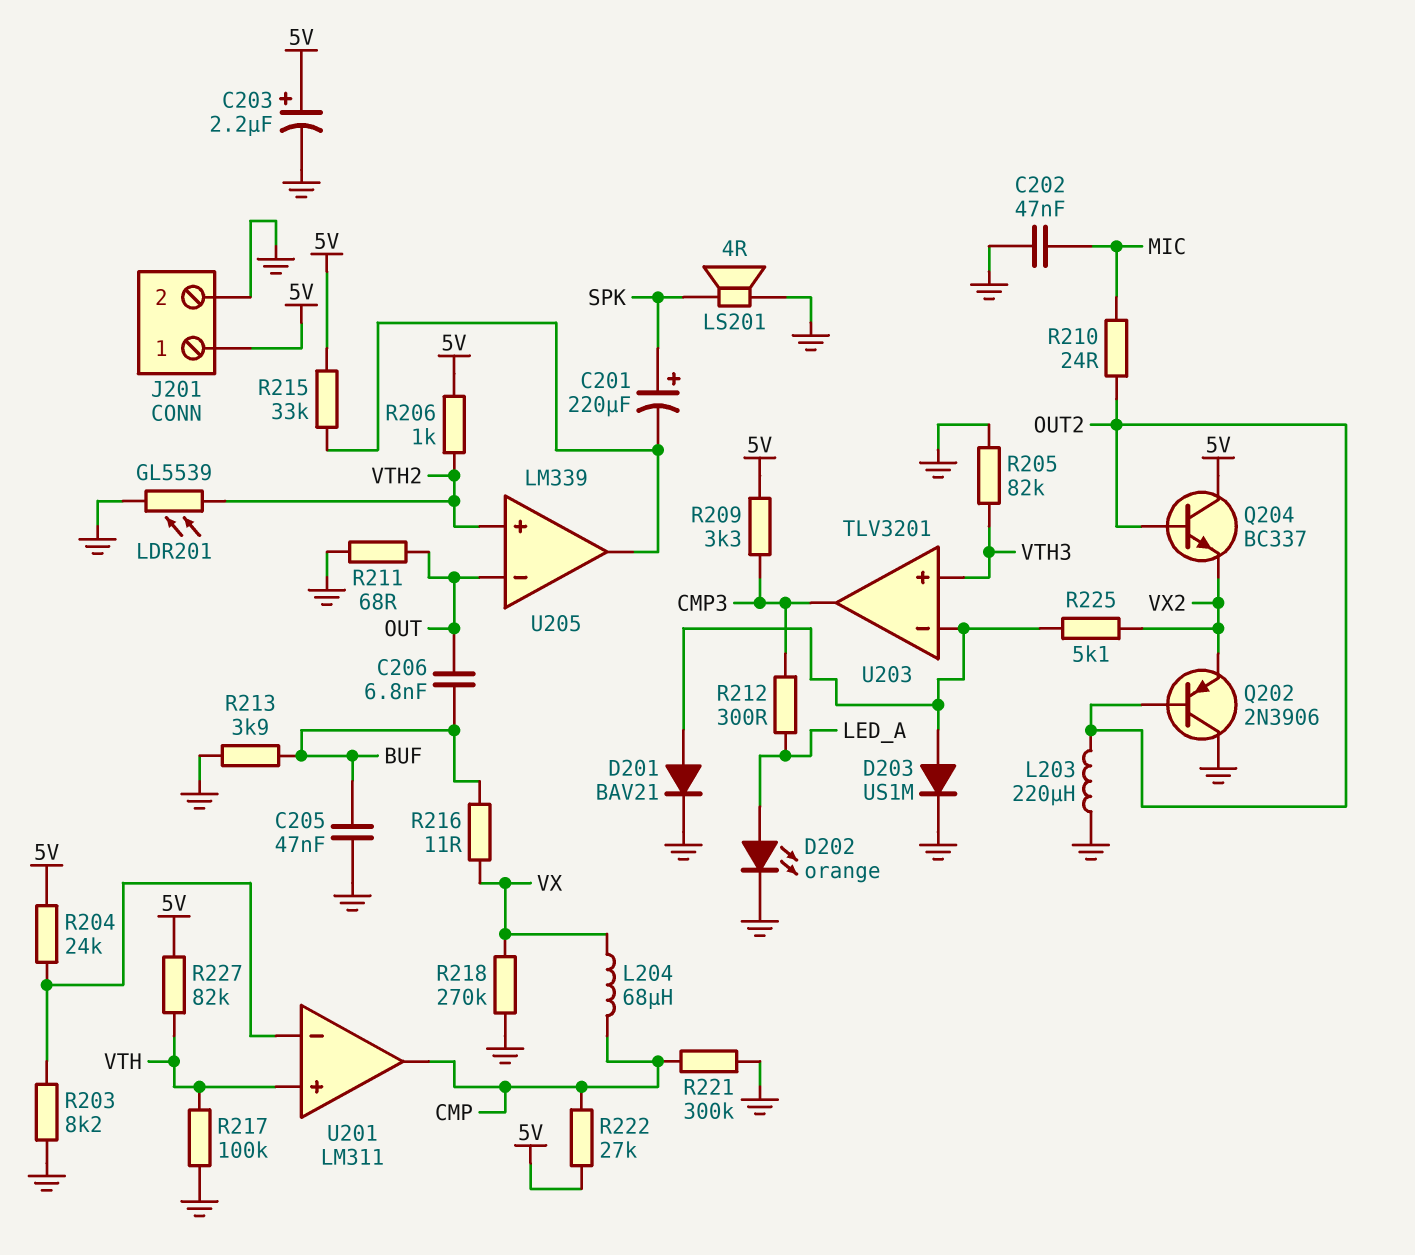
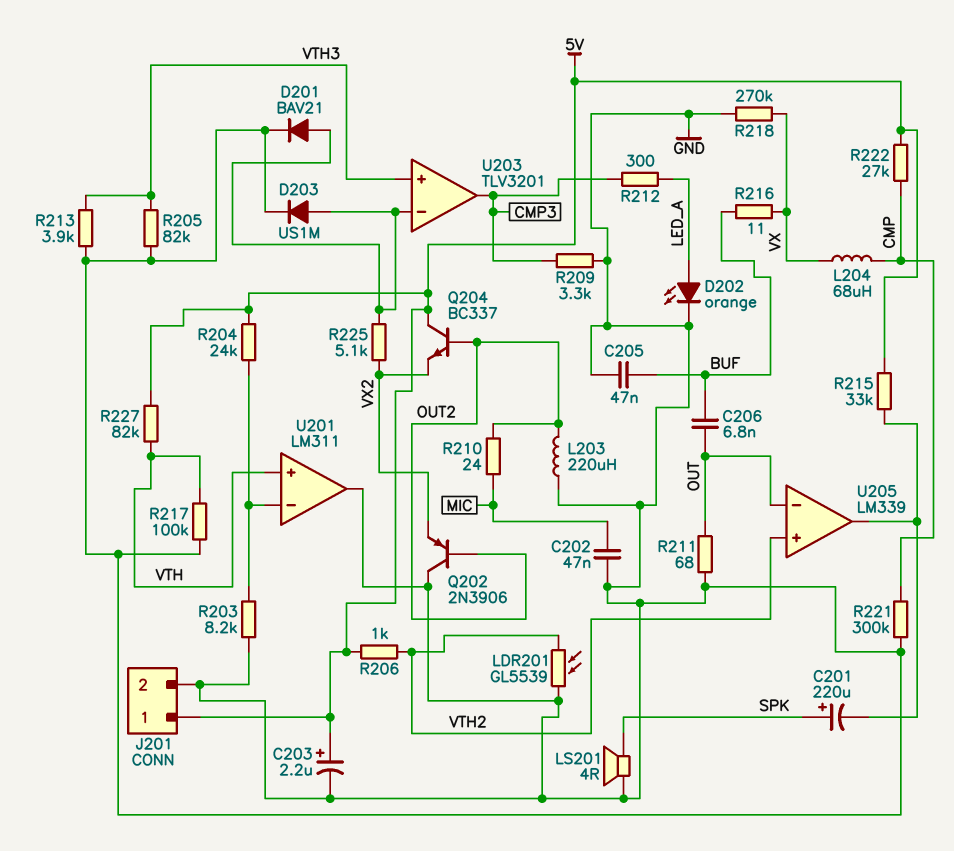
R209: 3.3k (5V, CMP3) -> 3.3k (CMP3, GND)
R213: 3.9k (BUF, GND) -> 3.9k (GND, VTH3)
U201 pin out: CMP -> GND

